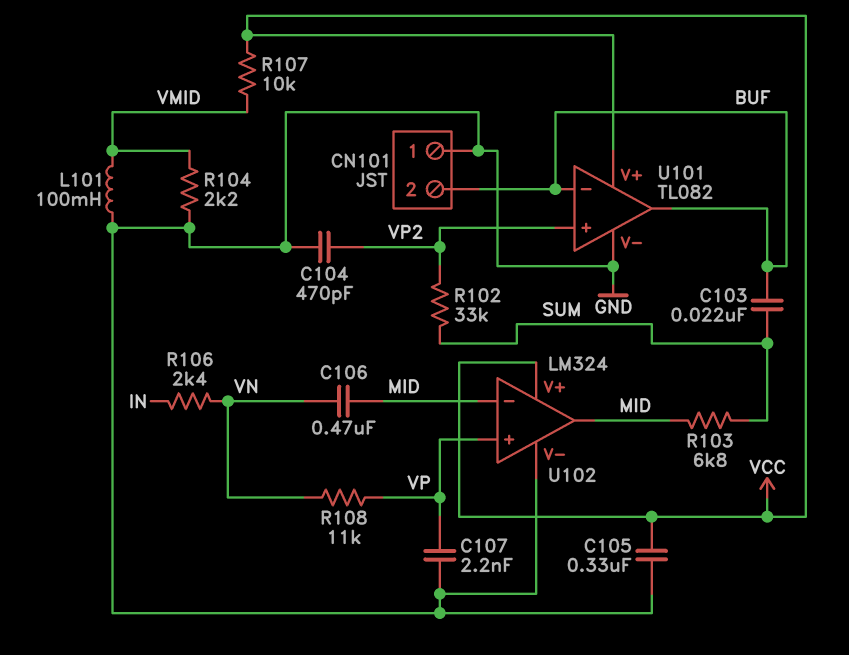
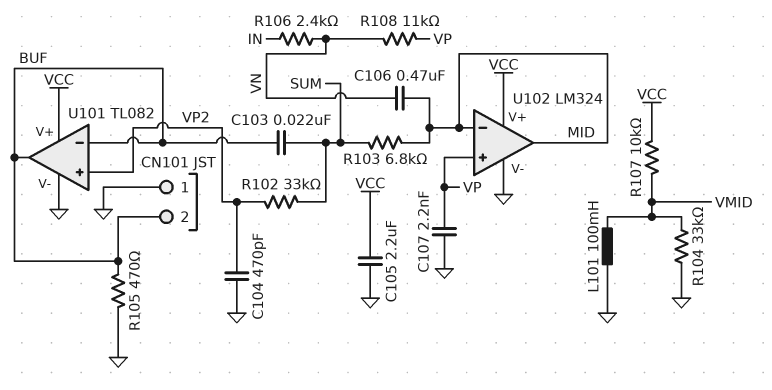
C105: 330nF (GND, VCC) -> 2.2uF (GND, VCC)
R104: 2.2k (GND, VMID) -> 33k (GND, VMID)
R105: none -> 470 (BUF, GND)

